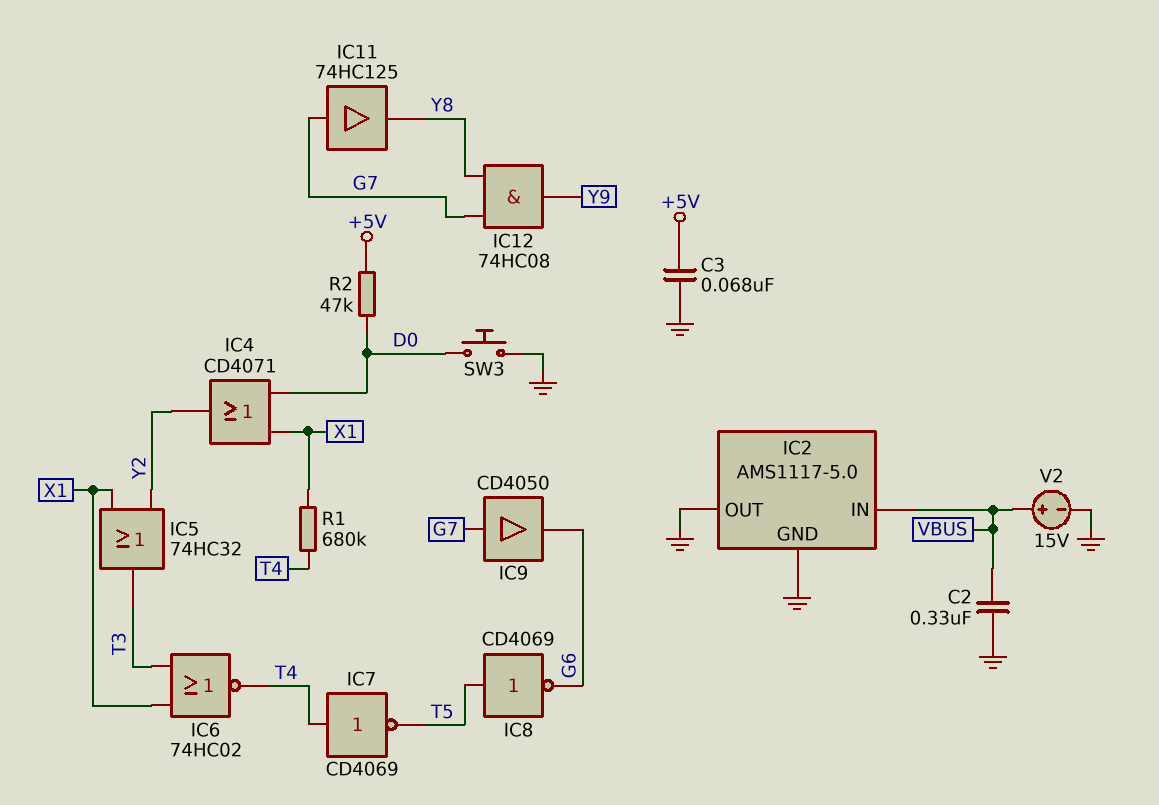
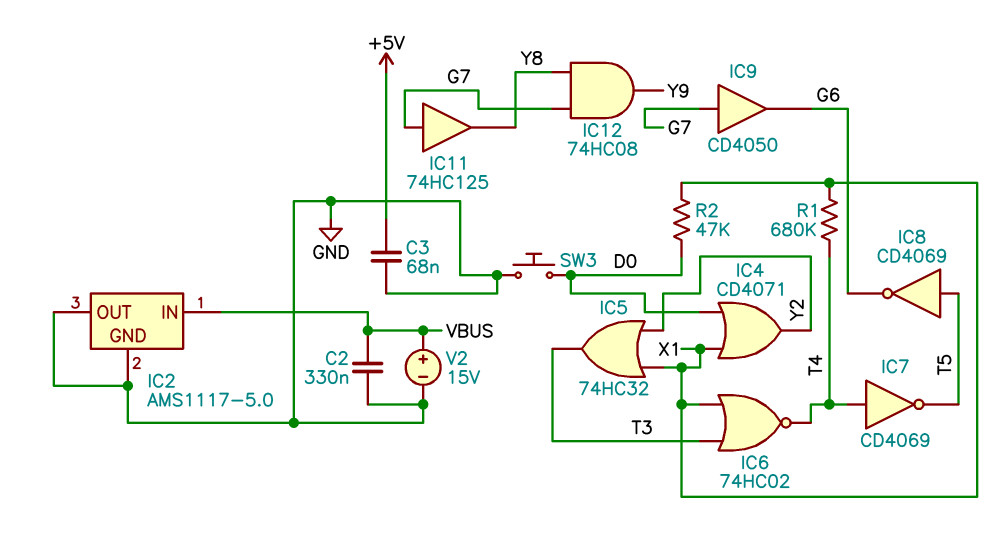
R2: 47k (+5V, D0) -> 47k (D0, X1)

